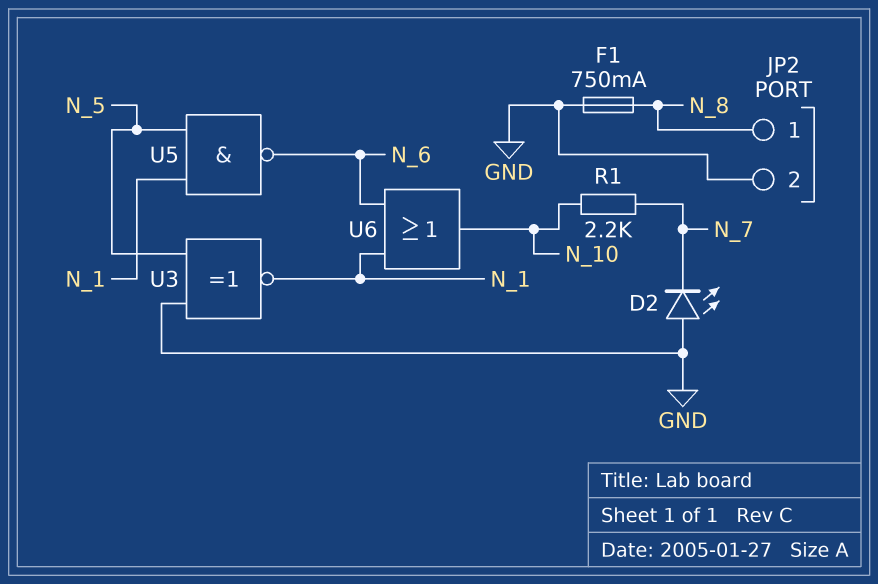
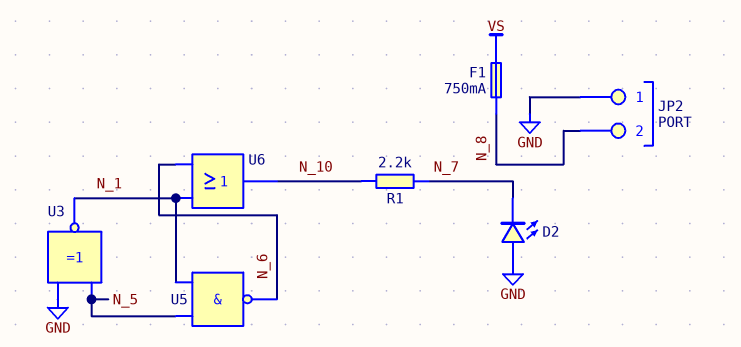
F1: 750mA (GND, N_8) -> 750mA (N_8, VS)
JP2 pin 1: N_8 -> GND
JP2 pin 2: GND -> N_8

